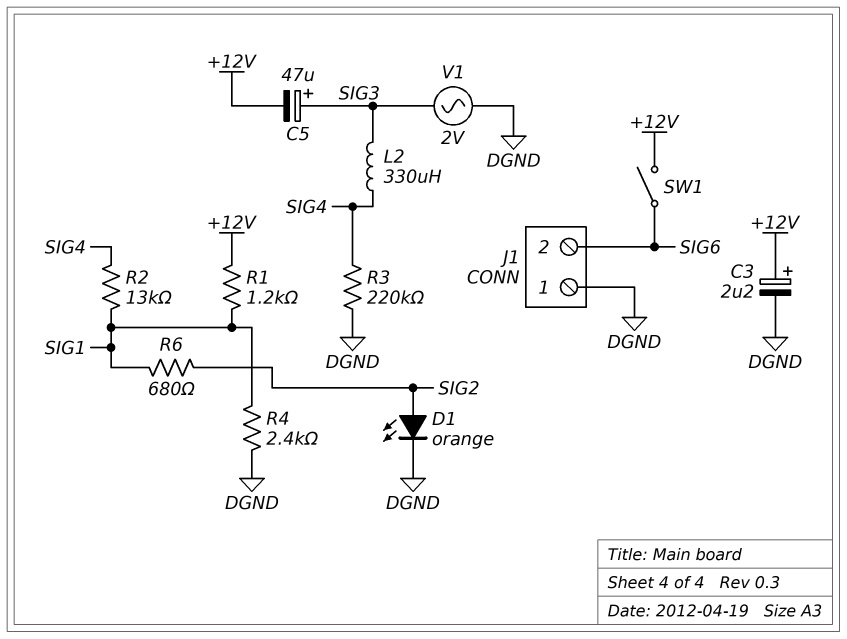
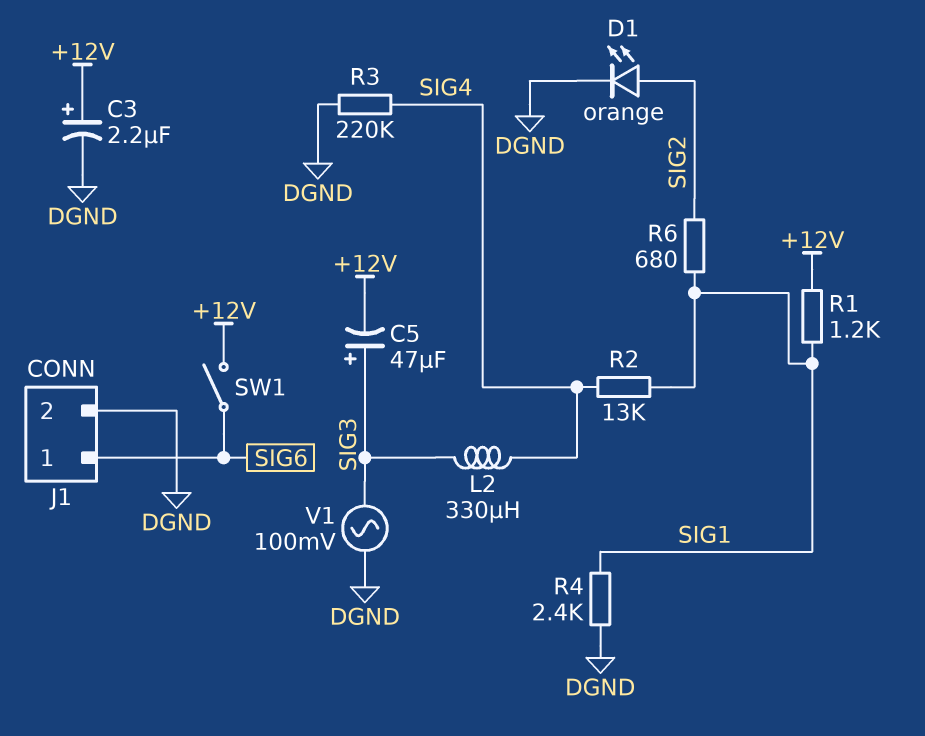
J1 pin 1: DGND -> SIG6
J1 pin 2: SIG6 -> DGND
V1: AC 2V (DGND, SIG3) -> AC 100mV (DGND, SIG3)

